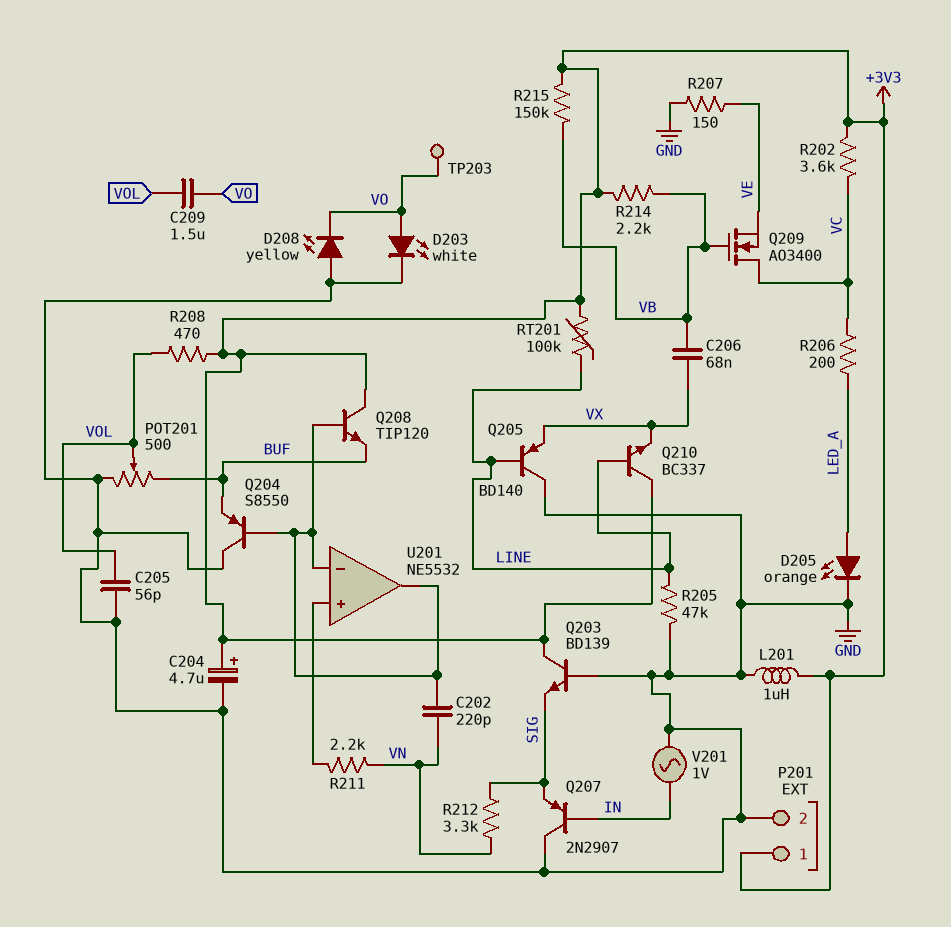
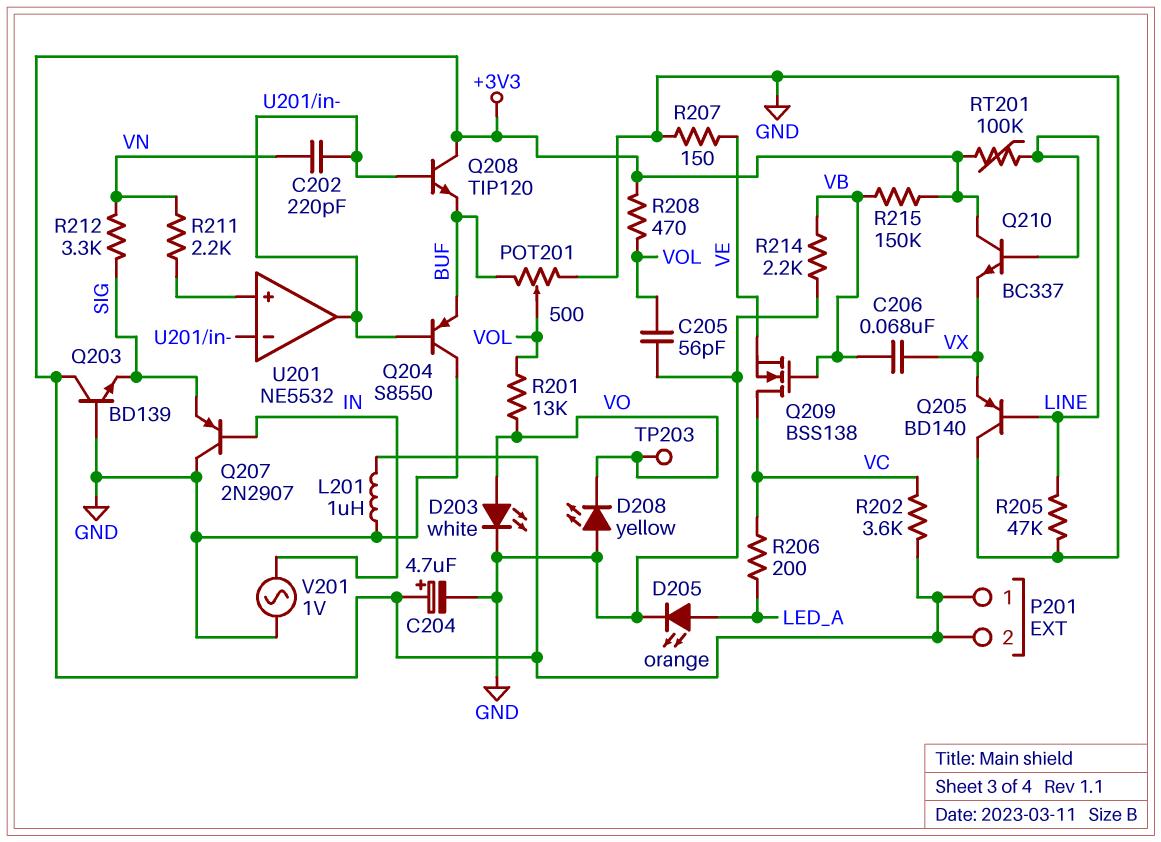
C209: 1.5uF (VO, VOL) -> none
P201 pin 2: GND -> +3V3
Q209: NMOS AO3400 (G VB, D VC, S VE) -> NMOS BSS138 (G VB, D VC, S VE)
R201: none -> 13k (VO, VOL)
R214: 2.2k (+3V3, VB) -> 2.2k (GND, VB)

